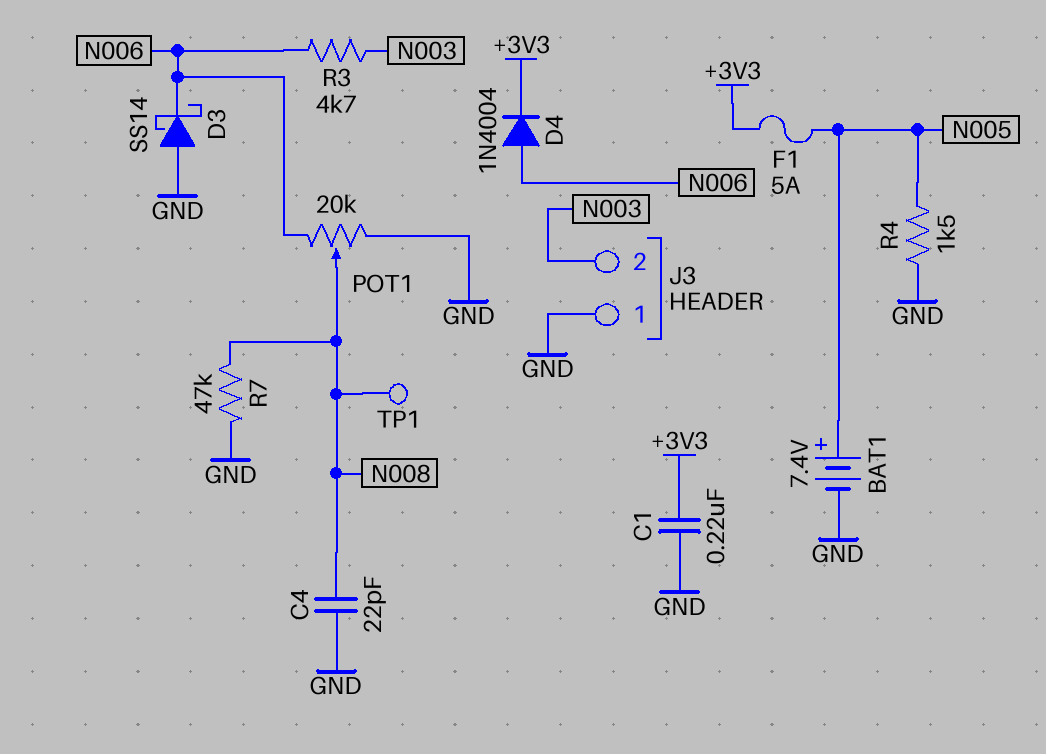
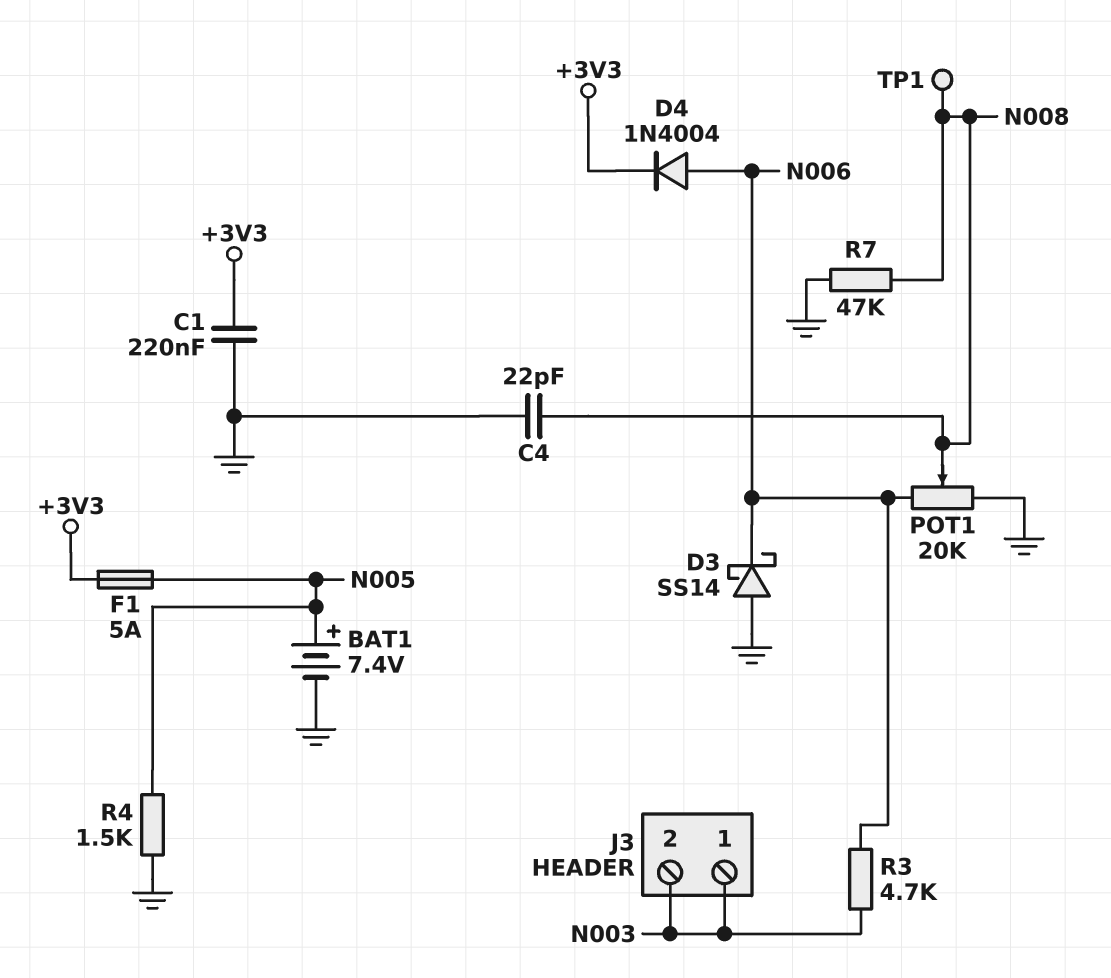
J3 pin 1: GND -> N003

